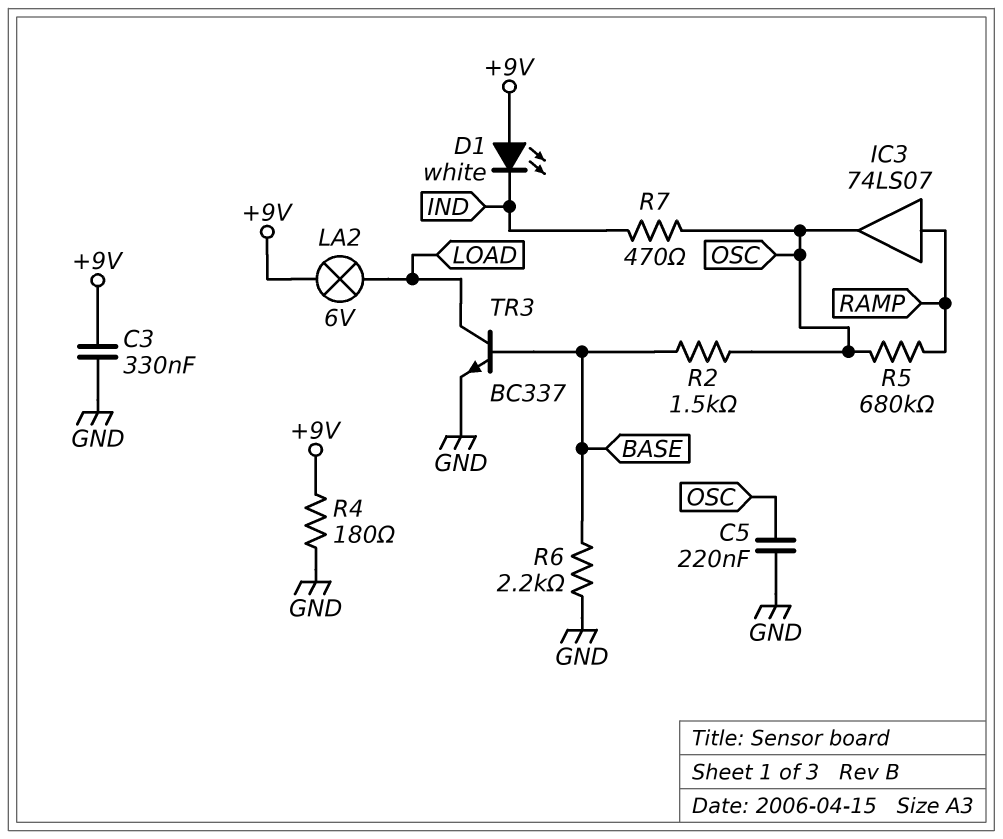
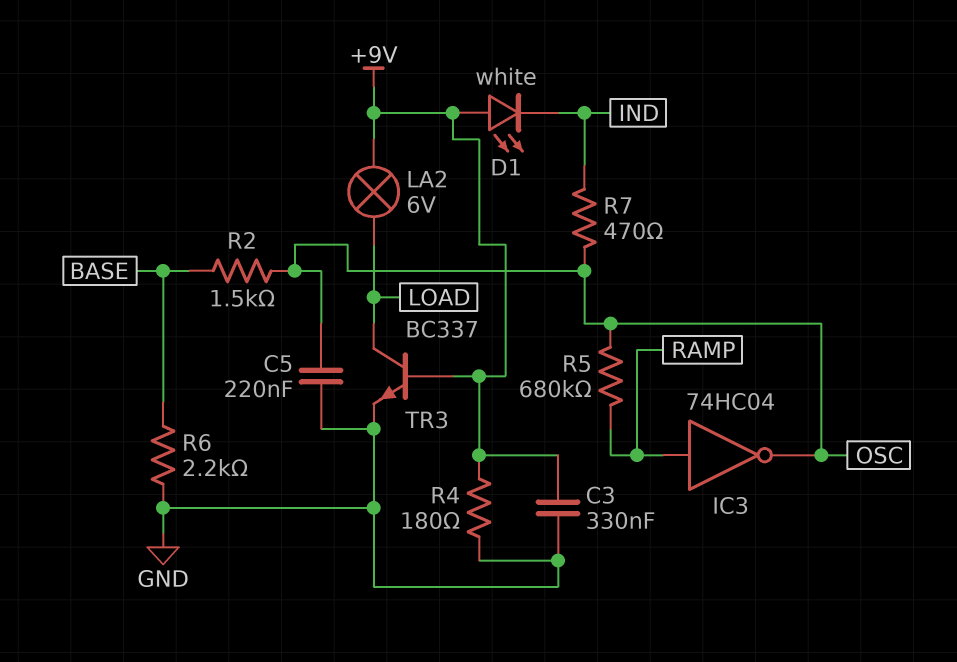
IC3: buffer 74LS07 (in RAMP, out OSC) -> NOT 74HC04 (in RAMP, out OSC)
TR3: NPN BC337 (B BASE, C LOAD, E GND) -> NPN BC337 (B +9V, C LOAD, E GND)

